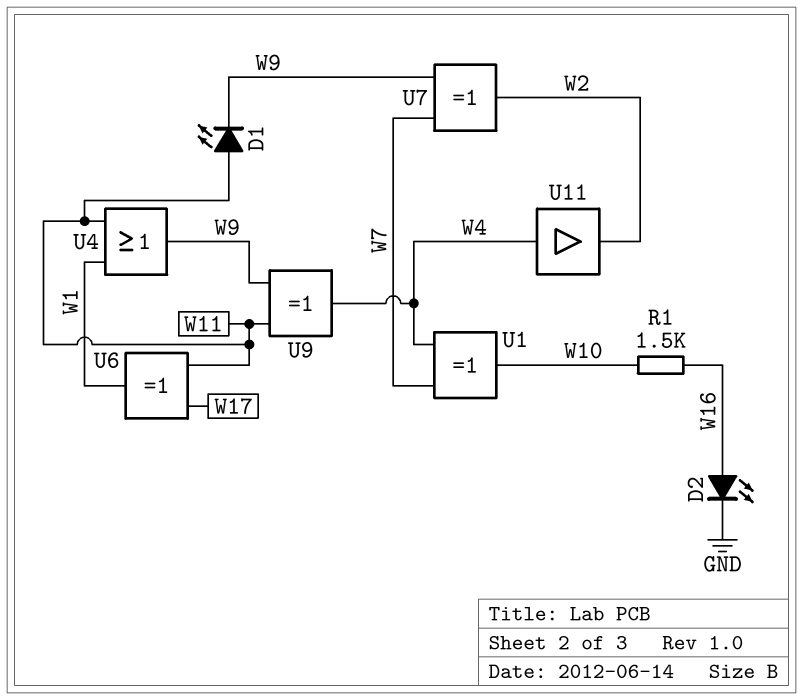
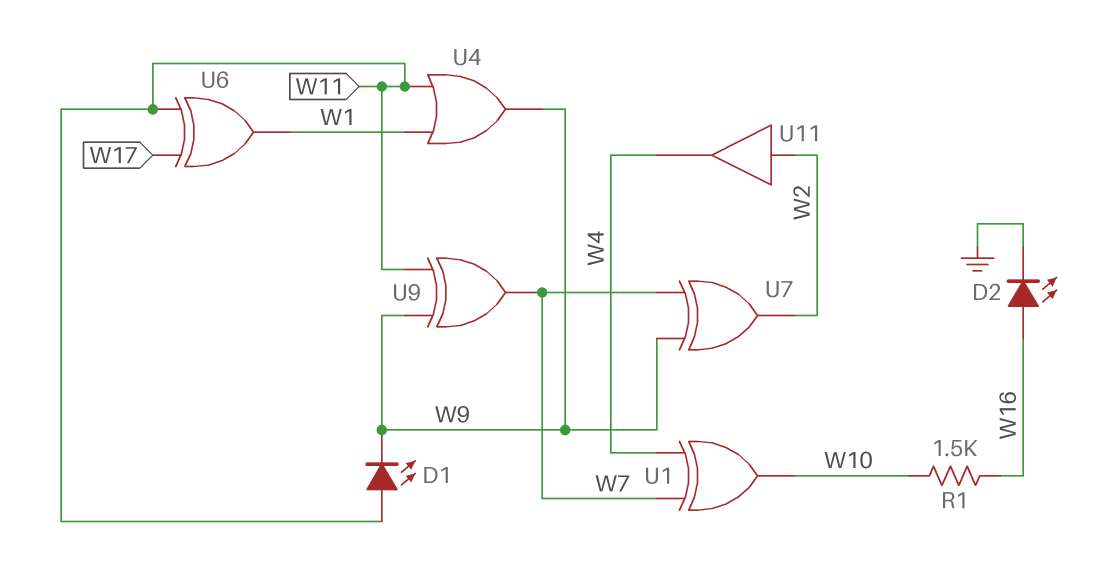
U9: XOR (in W9, in W11, out W4) -> XOR (in W9, in W11, out W7)
U11: buffer (in W4, out W2) -> buffer (in W2, out W4)

